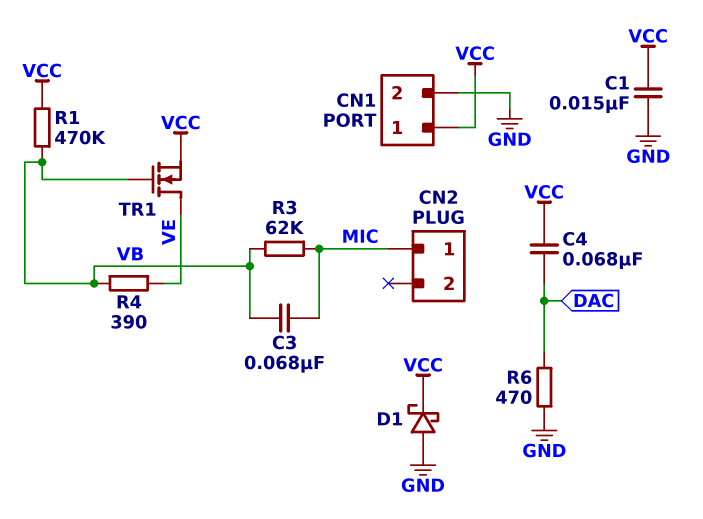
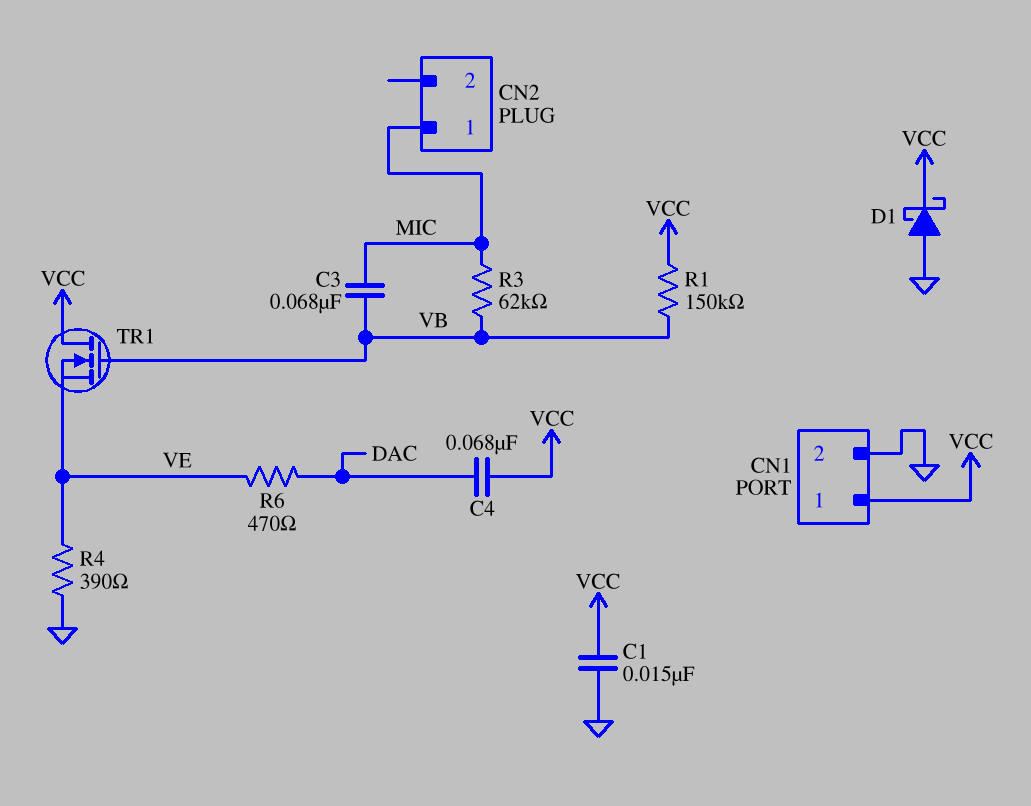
R1: 470k (VB, VCC) -> 150k (VB, VCC)
R4: 390 (VB, VE) -> 390 (GND, VE)
R6: 470 (DAC, GND) -> 470 (DAC, VE)
TR1: NMOS (G VB, D VE, S VCC) -> NMOS (G VB, D VCC, S VE)

